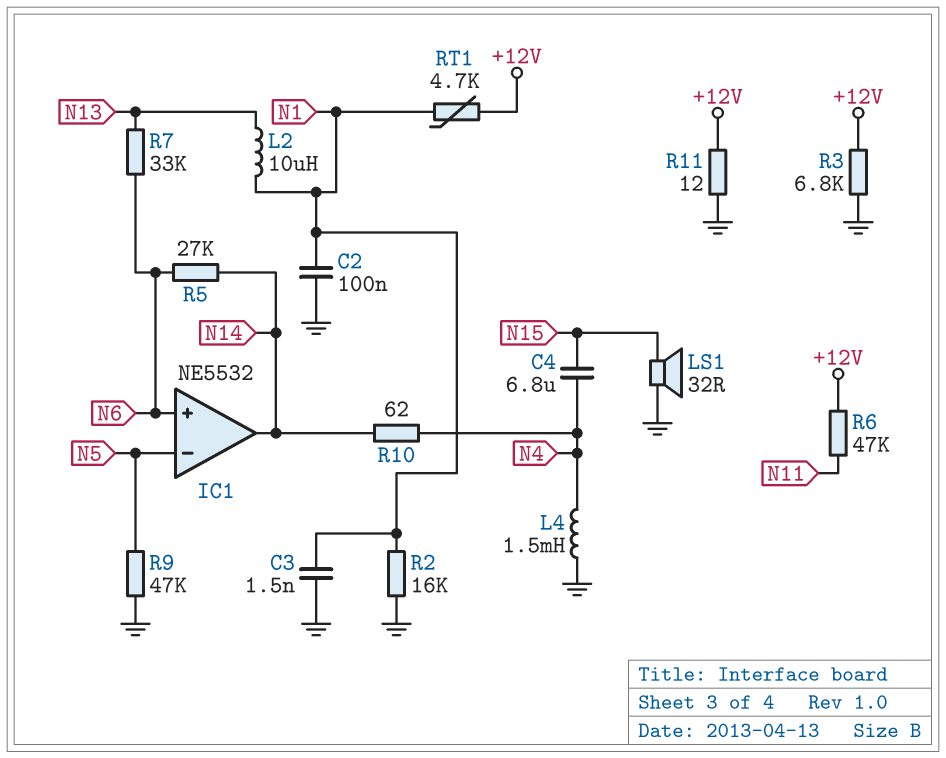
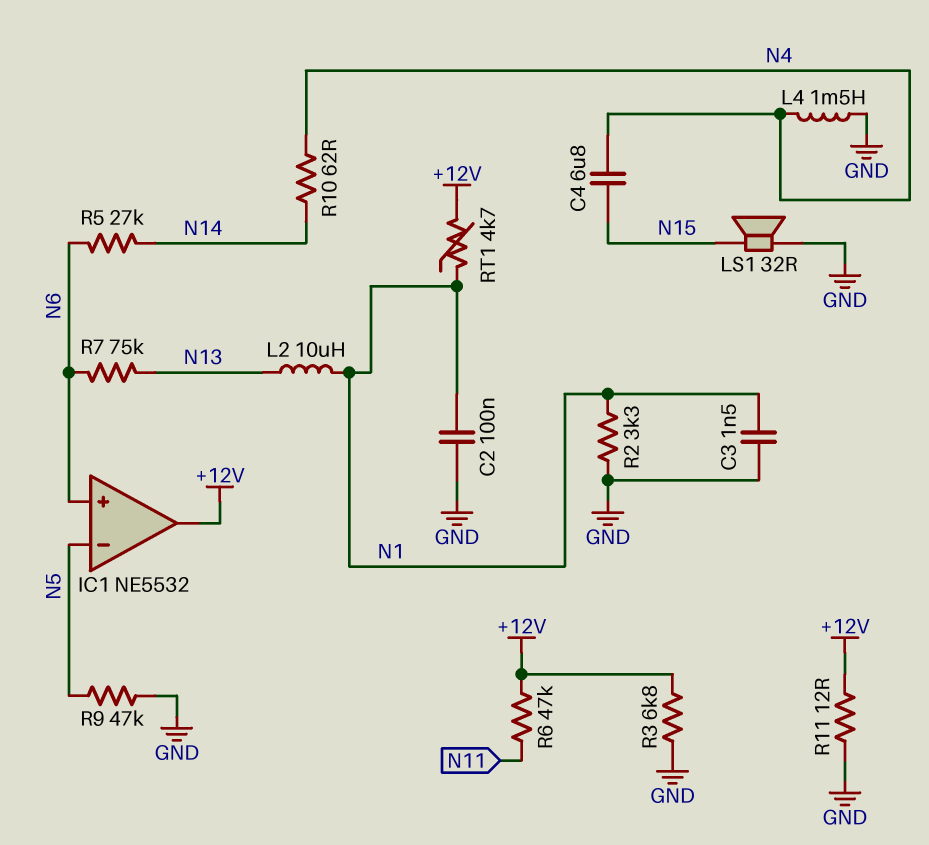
IC1 pin out: N14 -> +12V
R2: 16k (GND, N1) -> 3.3k (GND, N1)
R7: 33k (N6, N13) -> 75k (N6, N13)

